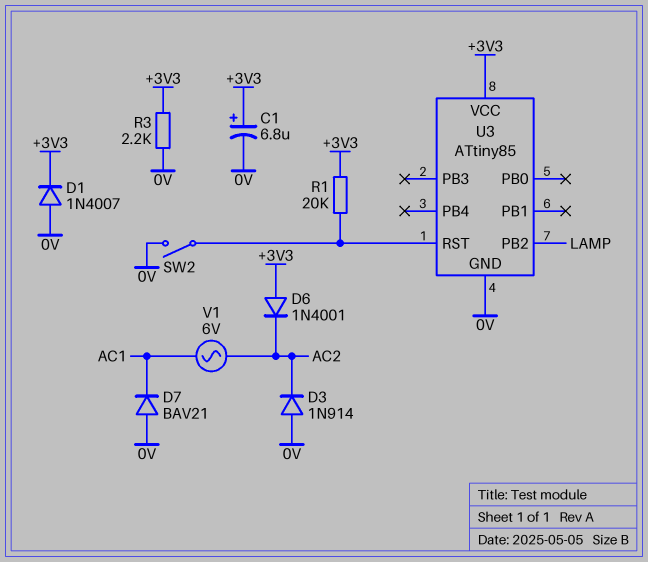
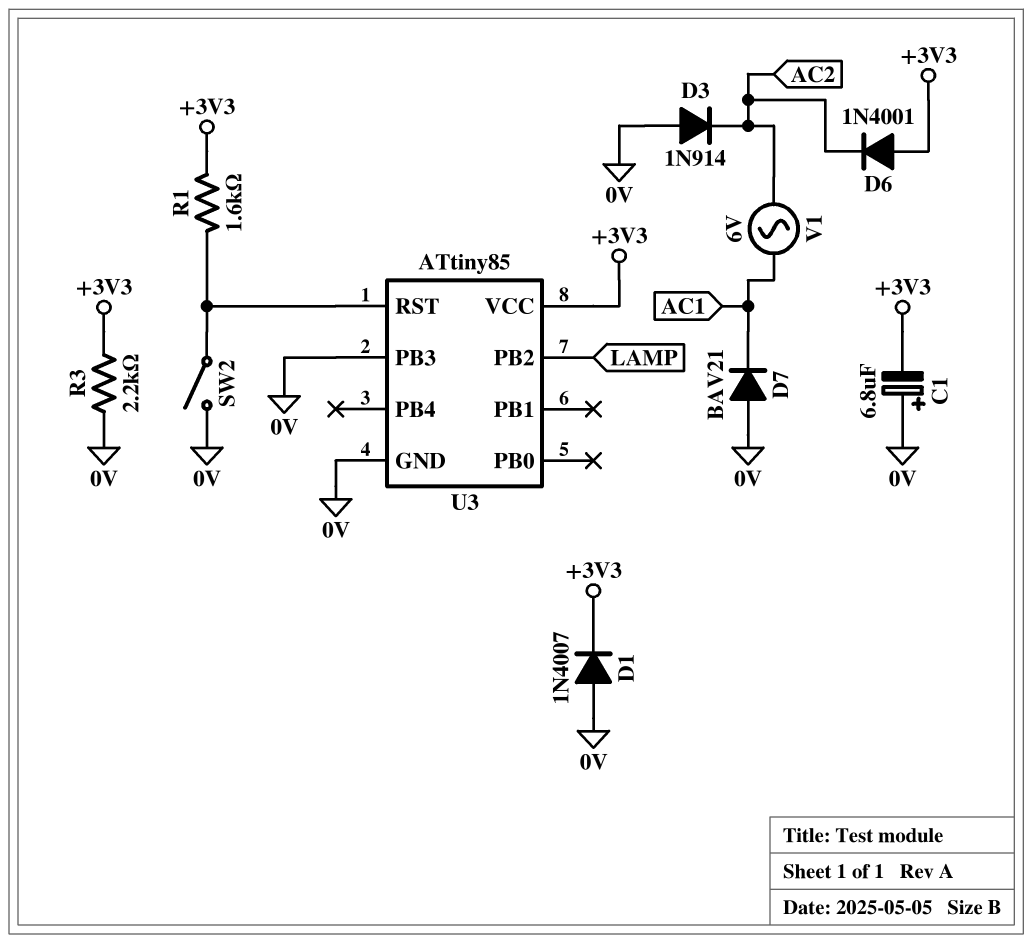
C1: 6.8uF (plus +3V3, minus 0V) -> 6.8uF (plus 0V, minus +3V3)
R1: 20k (+3V3, U3/RST) -> 1.6k (+3V3, U3/RST)
U3 pin PB3: none -> 0V

